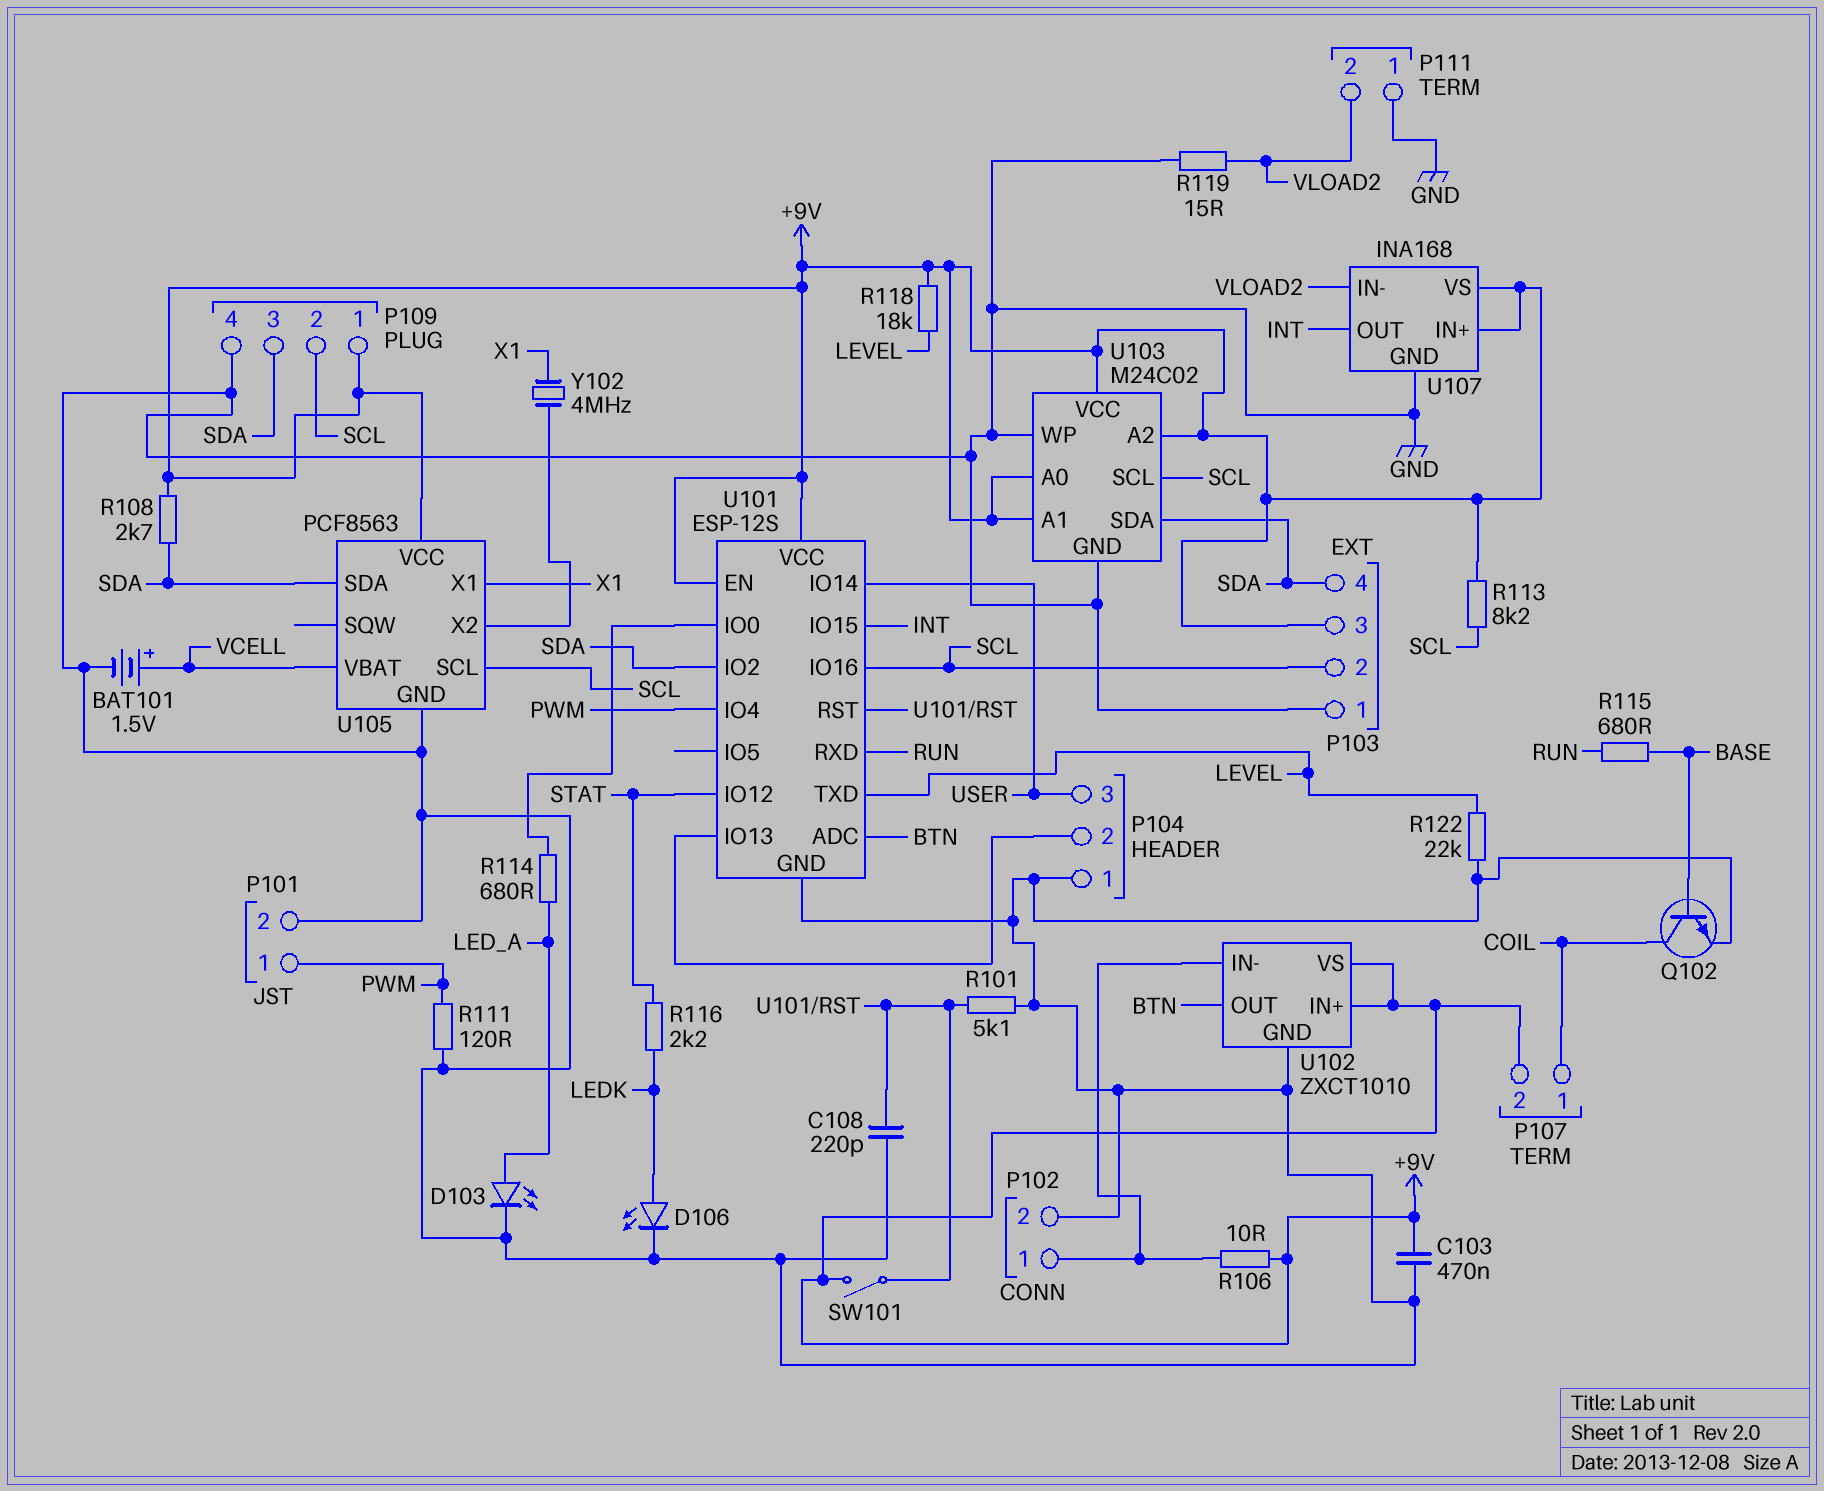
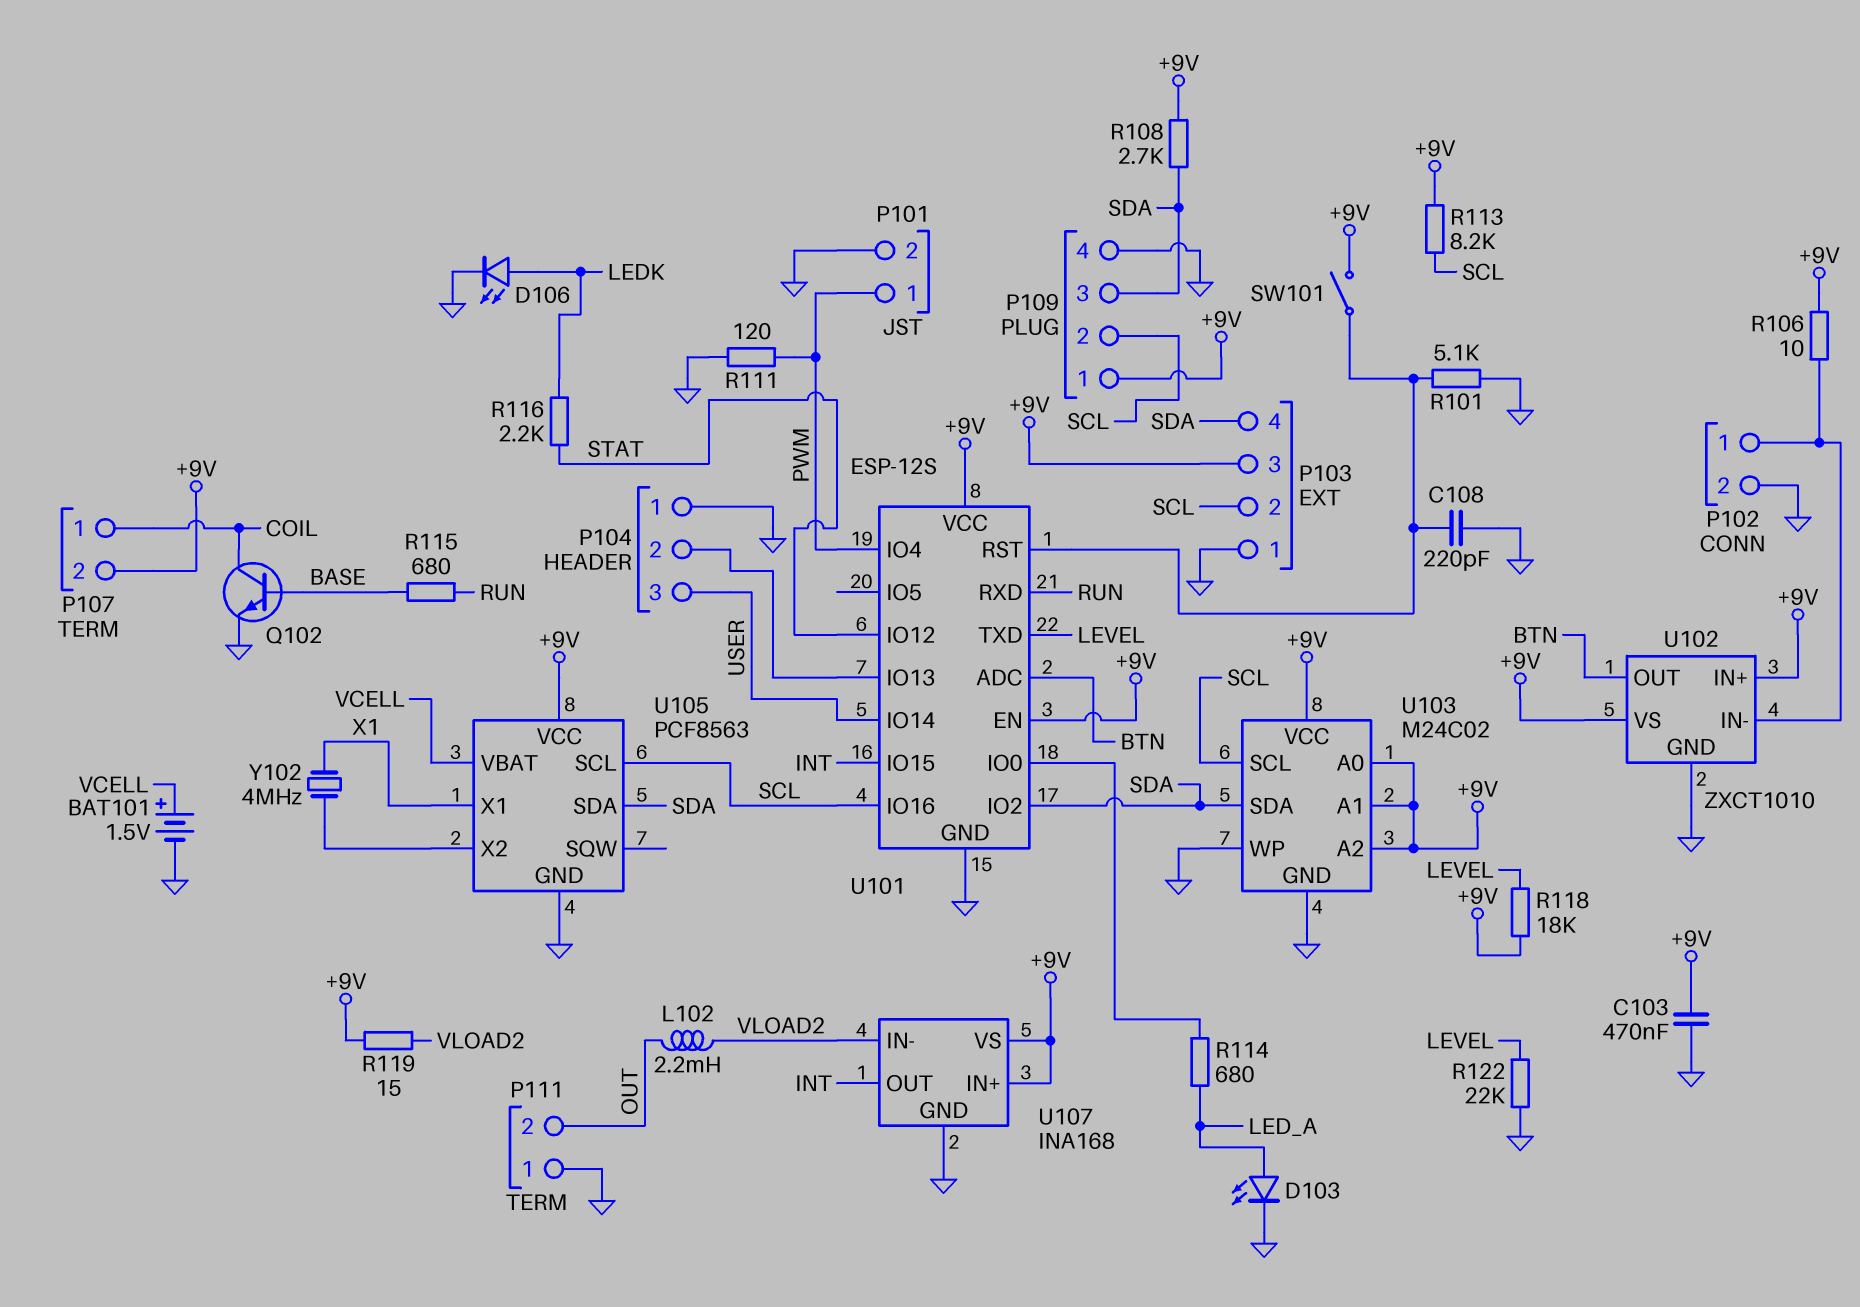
L102: none -> 2.2mH (OUT, VLOAD2)
P111 pin 2: VLOAD2 -> OUT
R119: 15 (GND, VLOAD2) -> 15 (+9V, VLOAD2)

